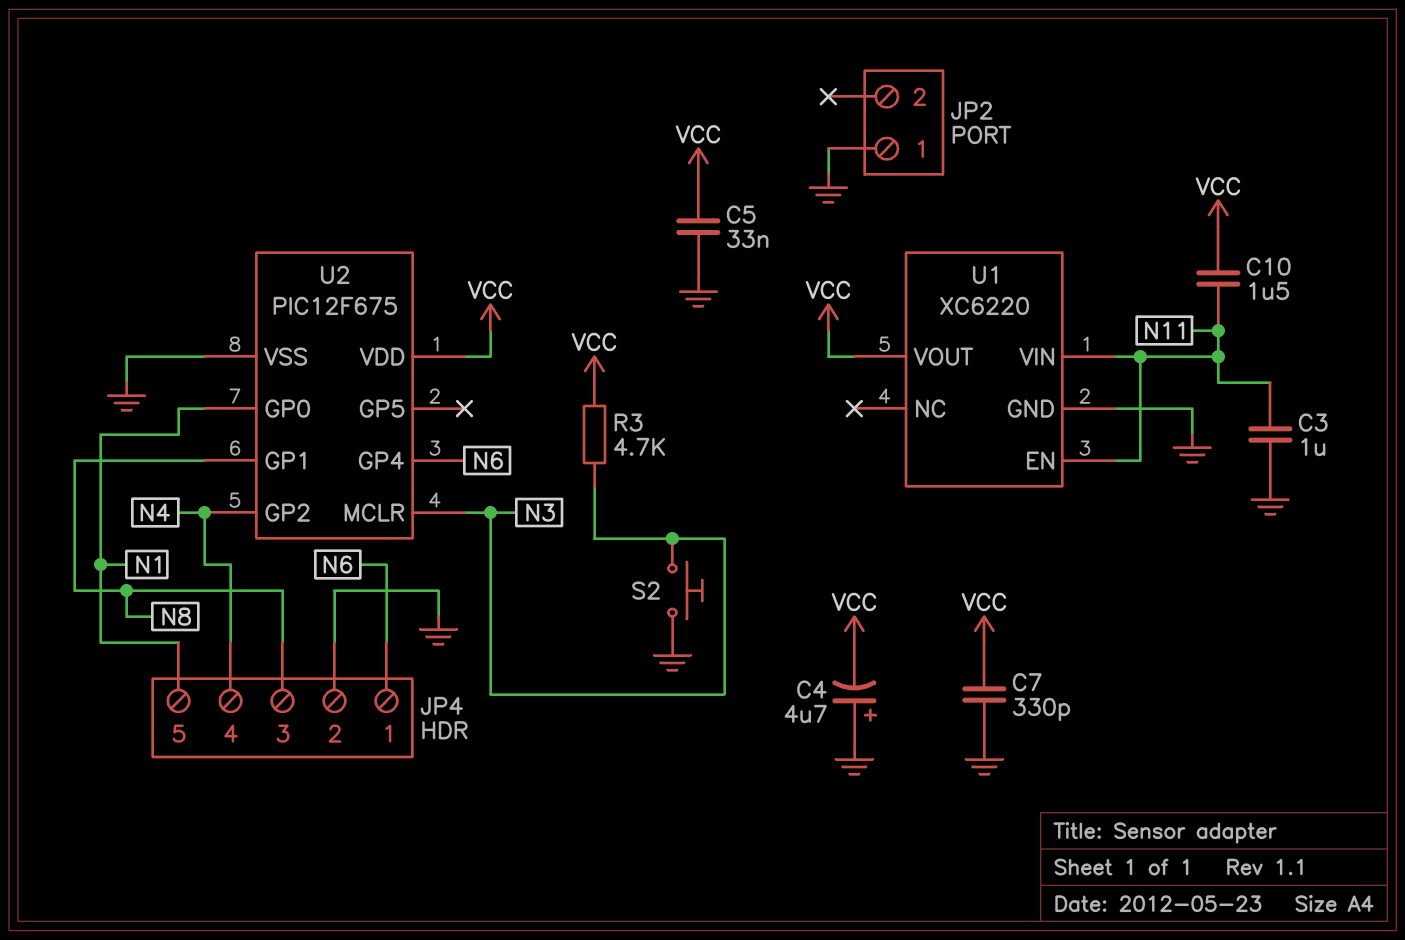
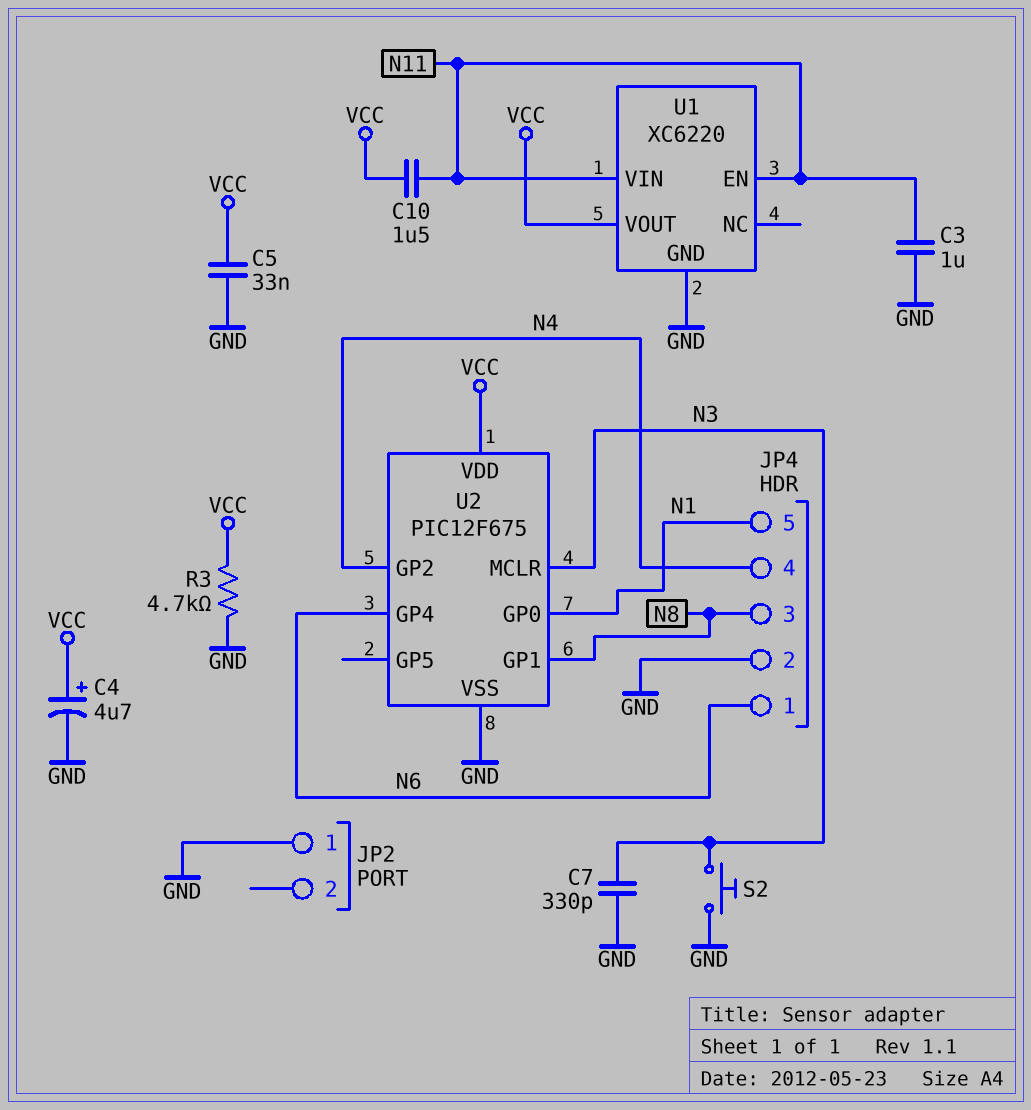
C4: 4.7uF (plus GND, minus VCC) -> 4.7uF (plus VCC, minus GND)
C7: 330pF (GND, VCC) -> 330pF (GND, N3)
R3: 4.7k (N3, VCC) -> 4.7k (GND, VCC)

